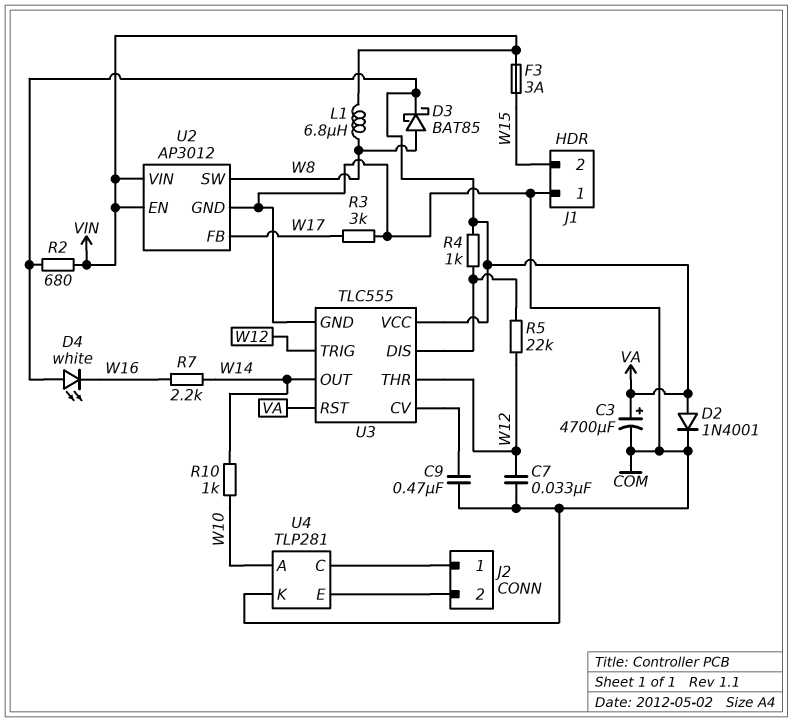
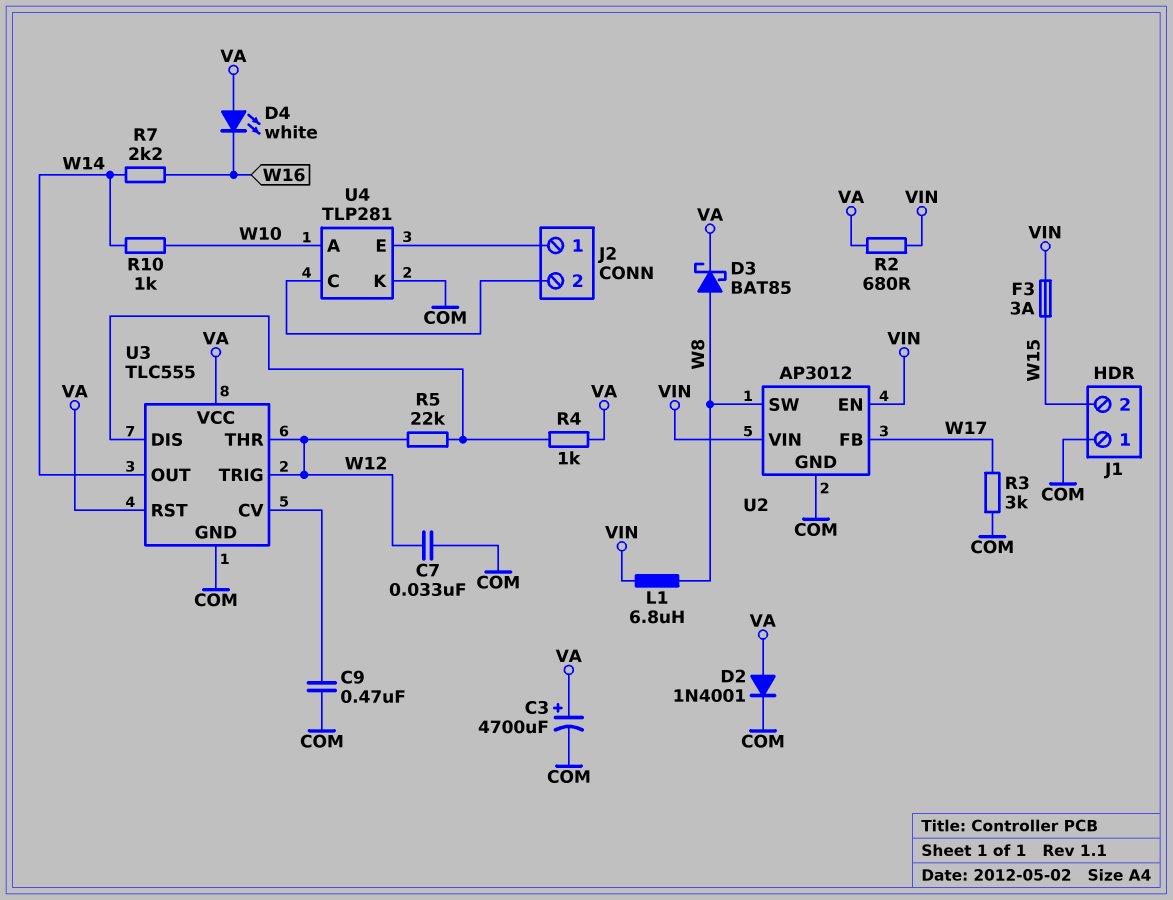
U4 pin C: J2/1 -> J2/2
U4 pin E: J2/2 -> J2/1

